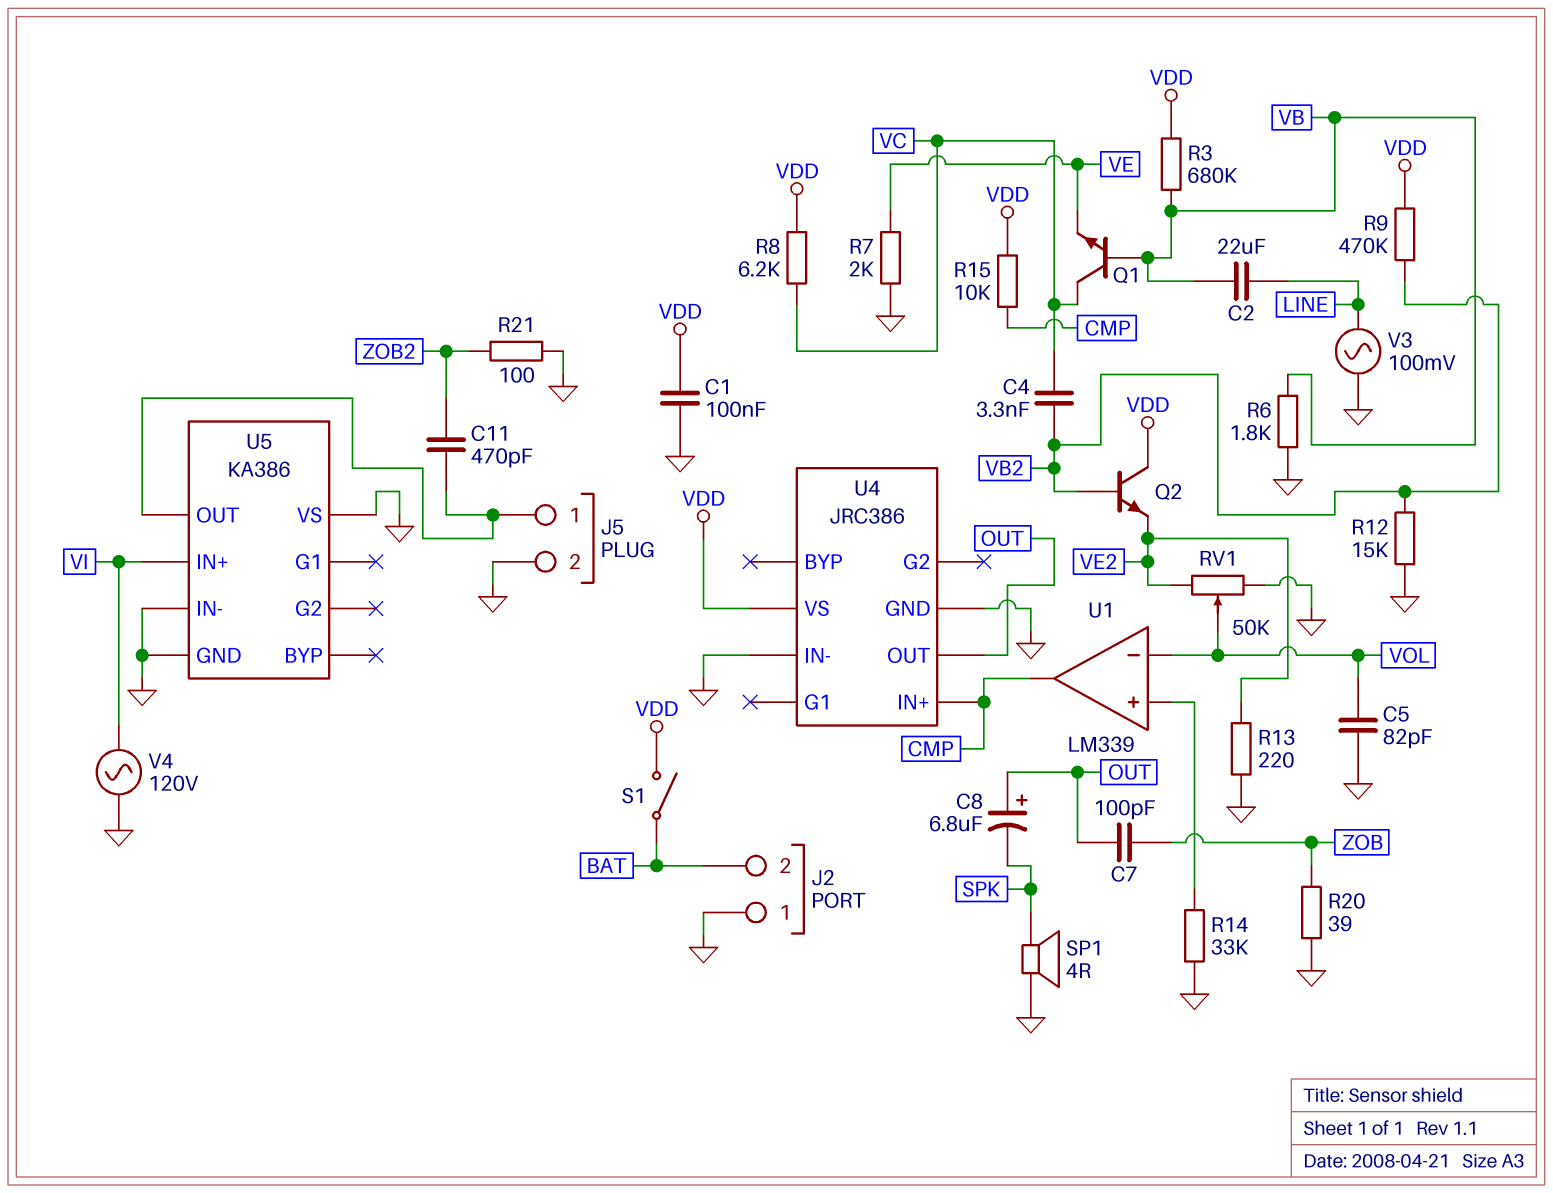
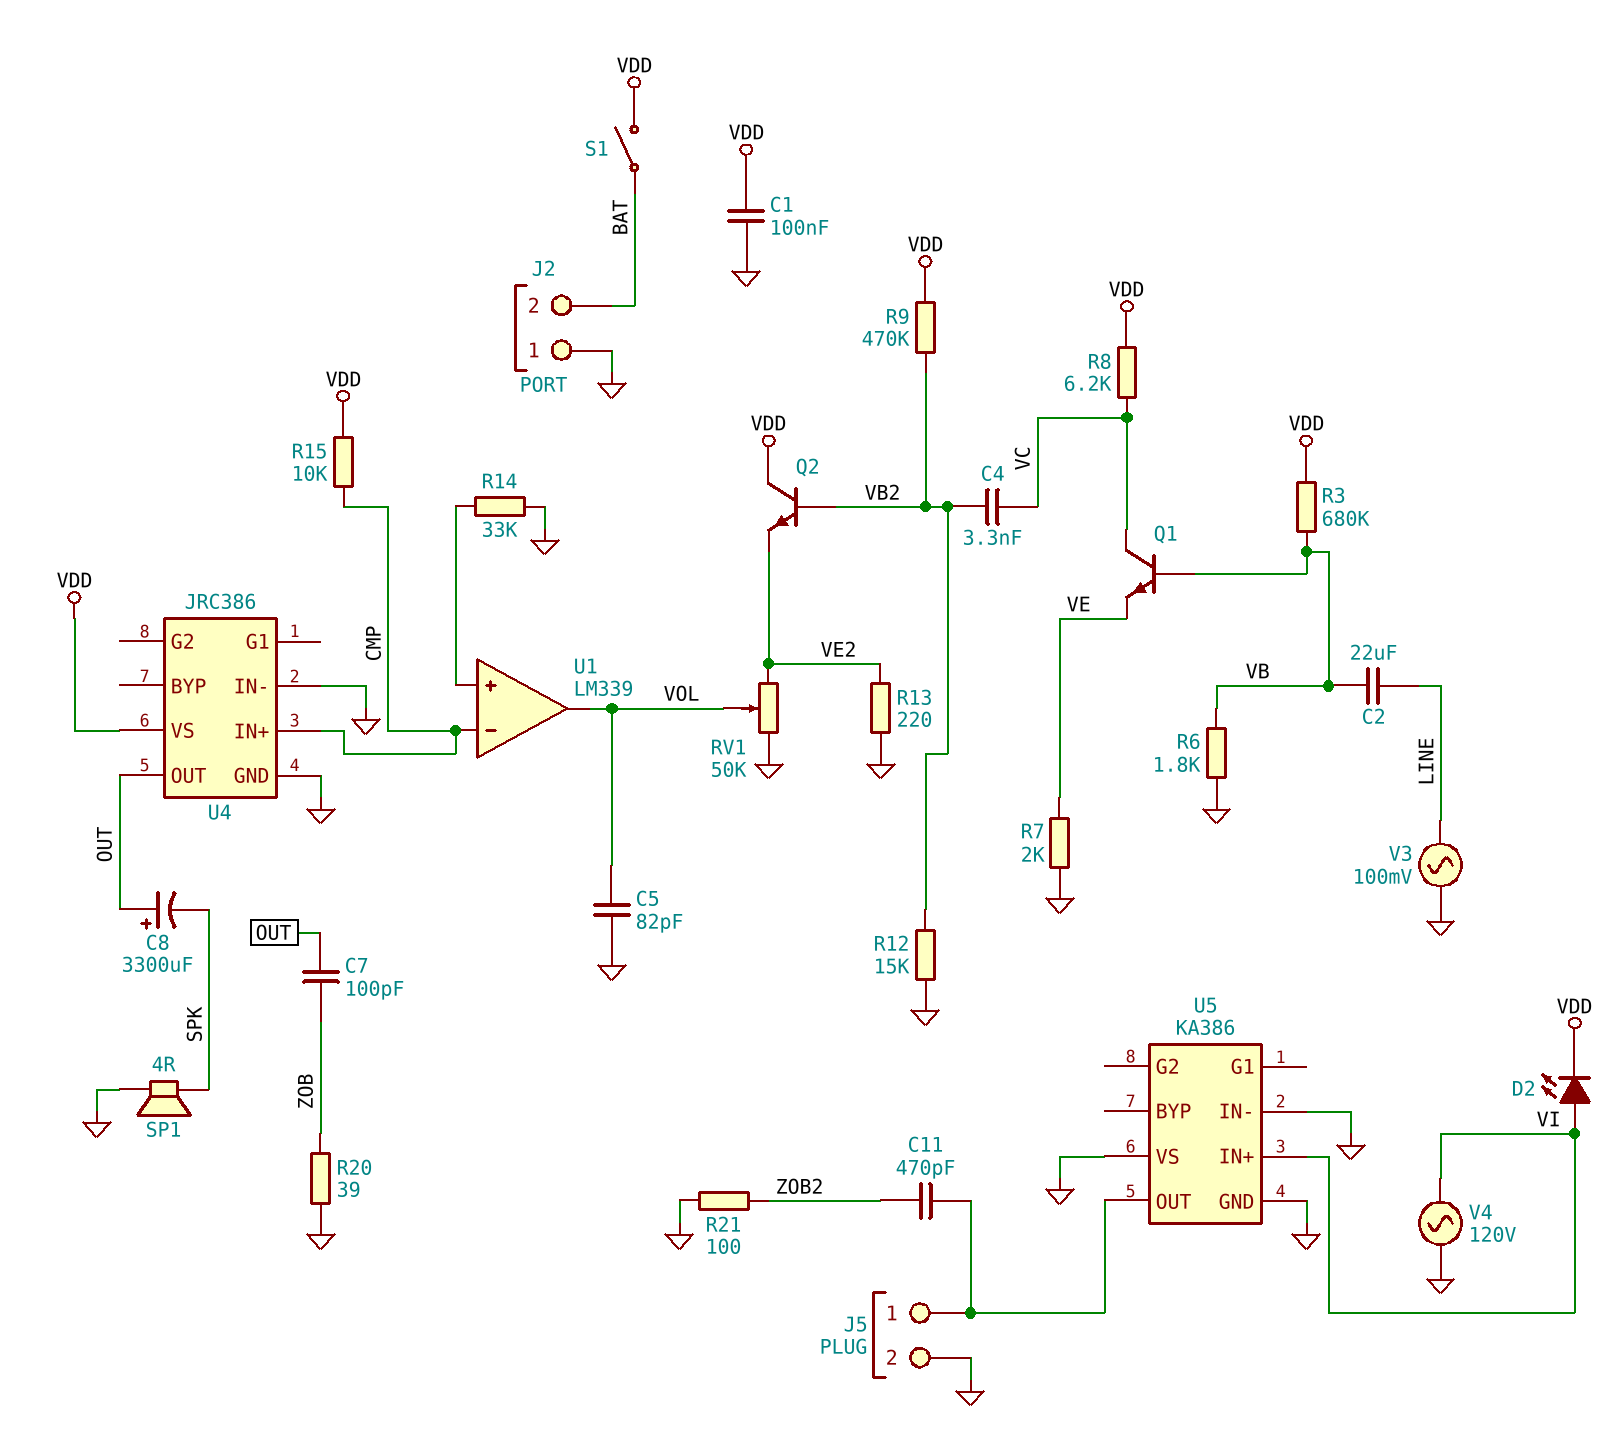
C8: 6.8uF (plus OUT, minus SPK) -> 3300uF (plus OUT, minus SPK)
D2: none -> LED (A VI, K VDD)
U1 pin in-: VOL -> CMP
U1 pin out: CMP -> VOL

